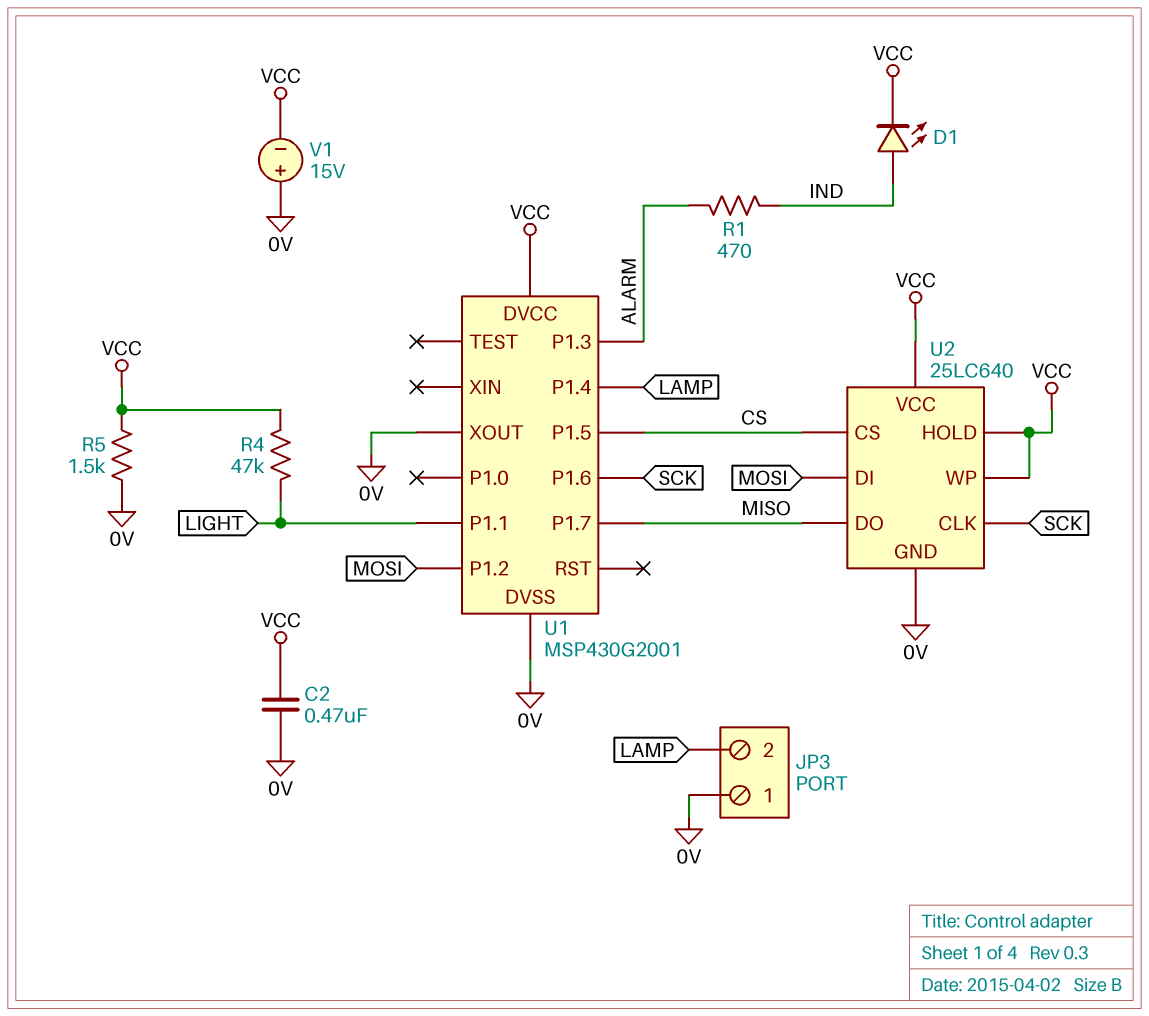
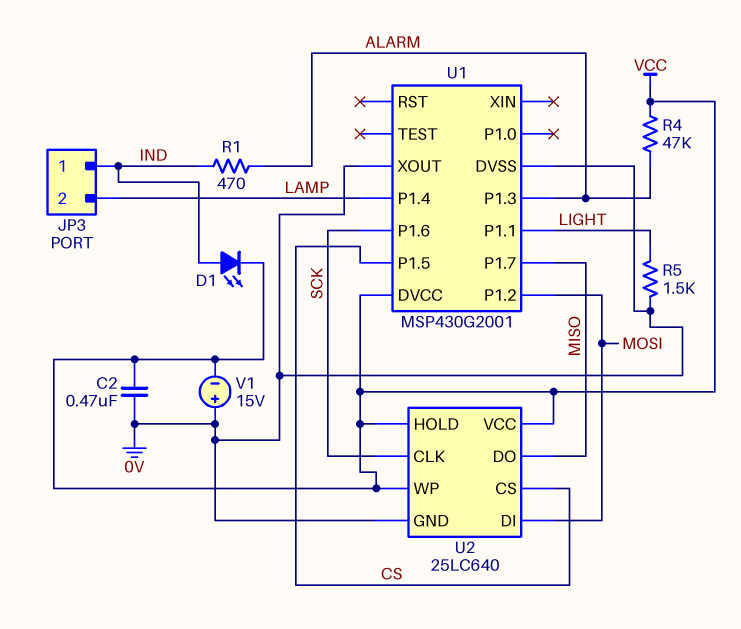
JP3 pin 1: 0V -> IND
R4: 47k (LIGHT, VCC) -> 47k (ALARM, VCC)
R5: 1.5k (0V, VCC) -> 1.5k (0V, LIGHT)

